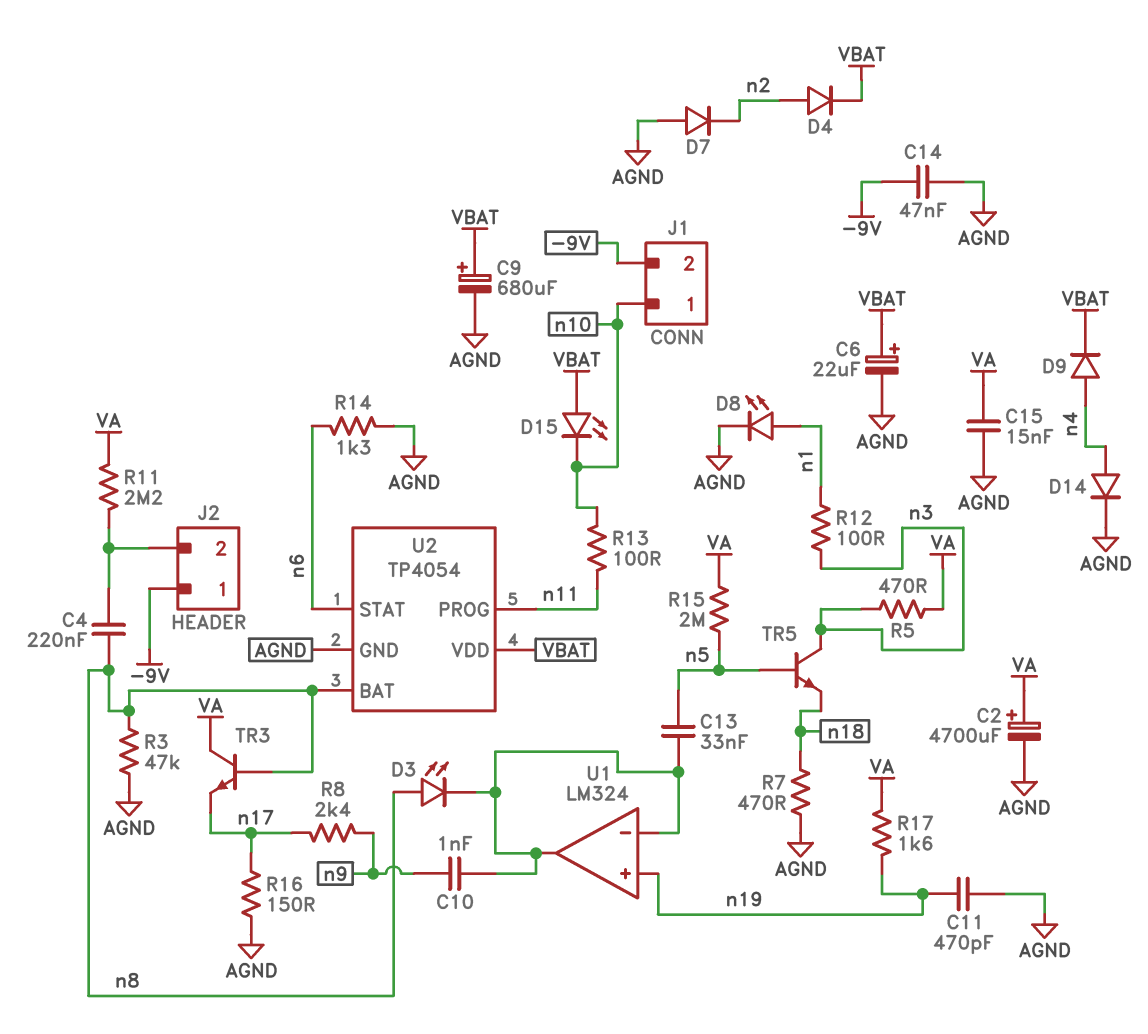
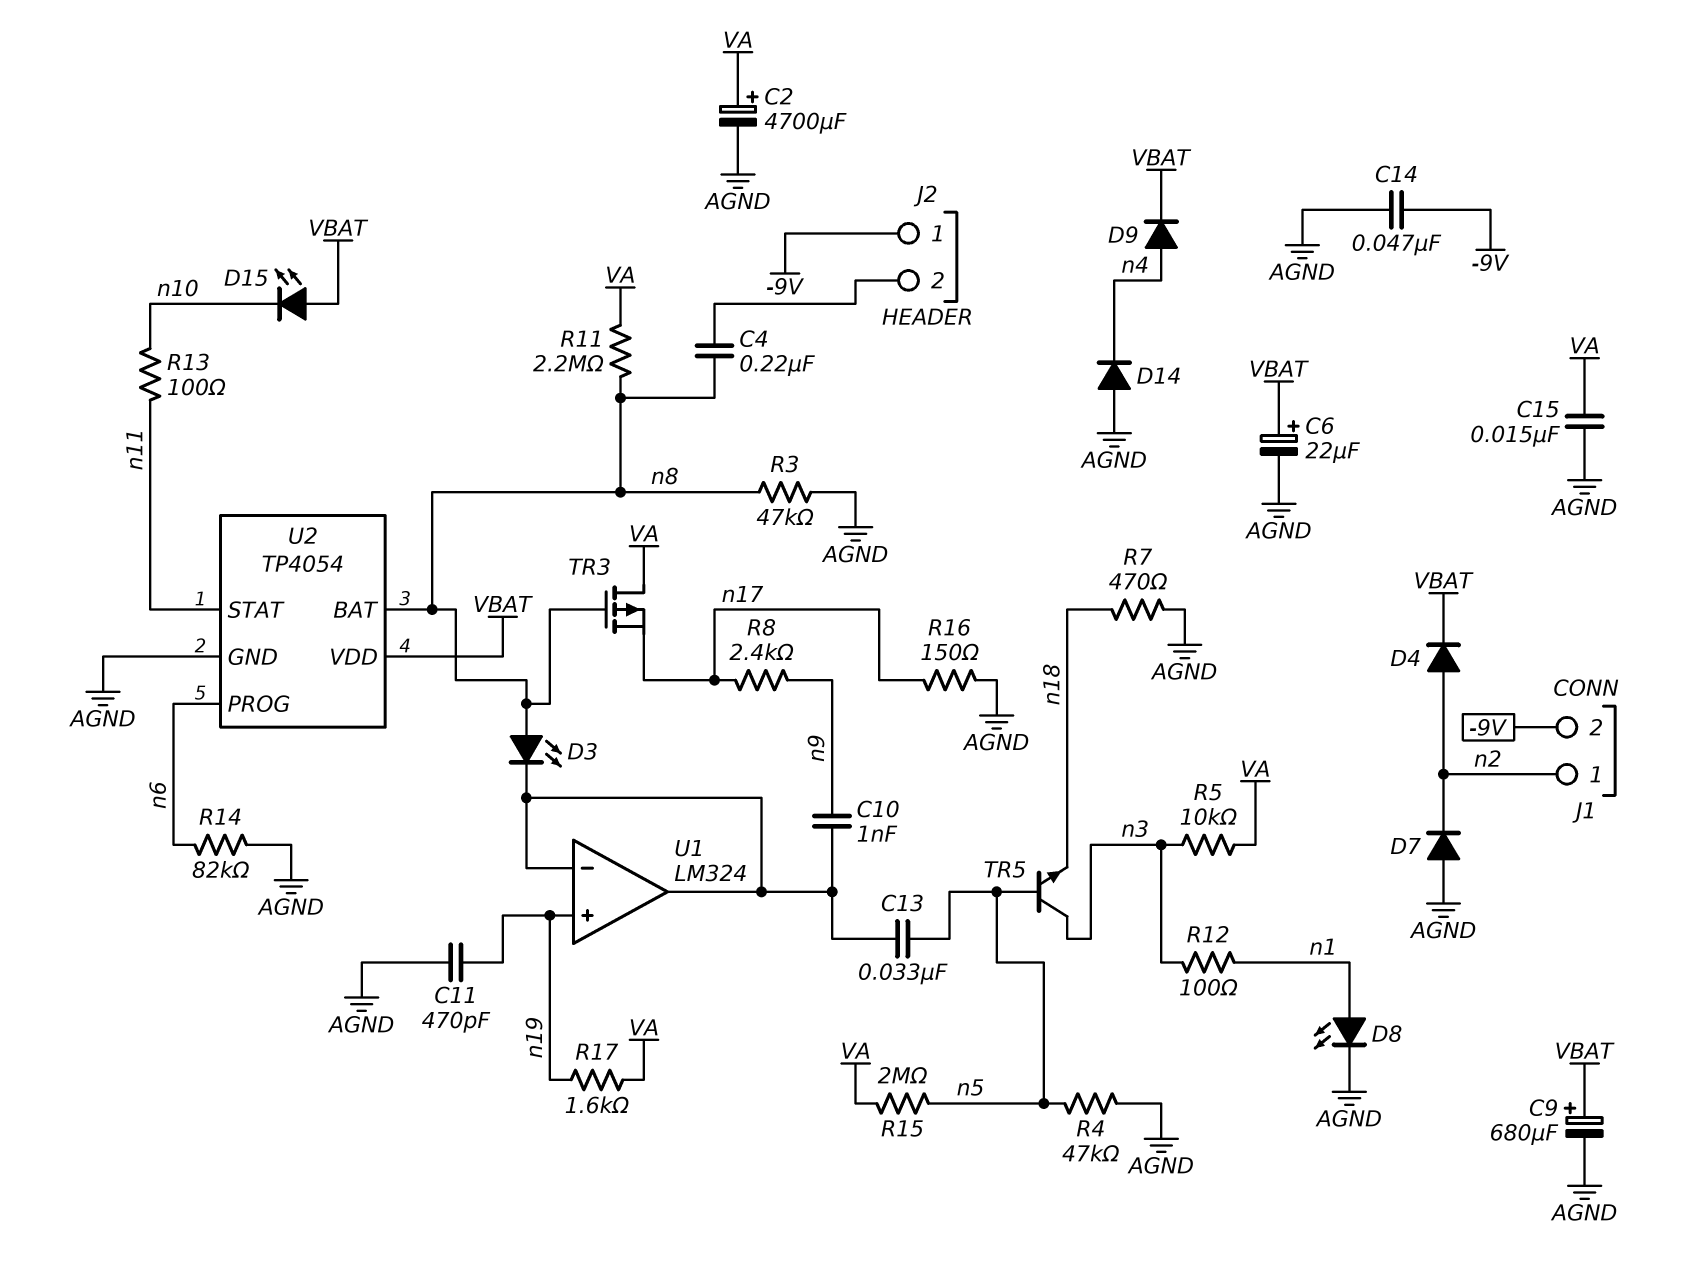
D14: diode (A n4, K AGND) -> diode (A AGND, K n4)
J1 pin 1: n10 -> n2
R4: none -> 47k (AGND, n5)
R5: 470 (VA, n3) -> 10k (VA, n3)
R11: 2.2M (J2/2, VA) -> 2.2M (VA, n8)
R14: 1.3k (AGND, n6) -> 82k (AGND, n6)
TR3: NPN (B n8, C VA, E n17) -> PMOS (G n8, D VA, S n17)
U2 pin PROG: n11 -> n6
U2 pin STAT: n6 -> n11

